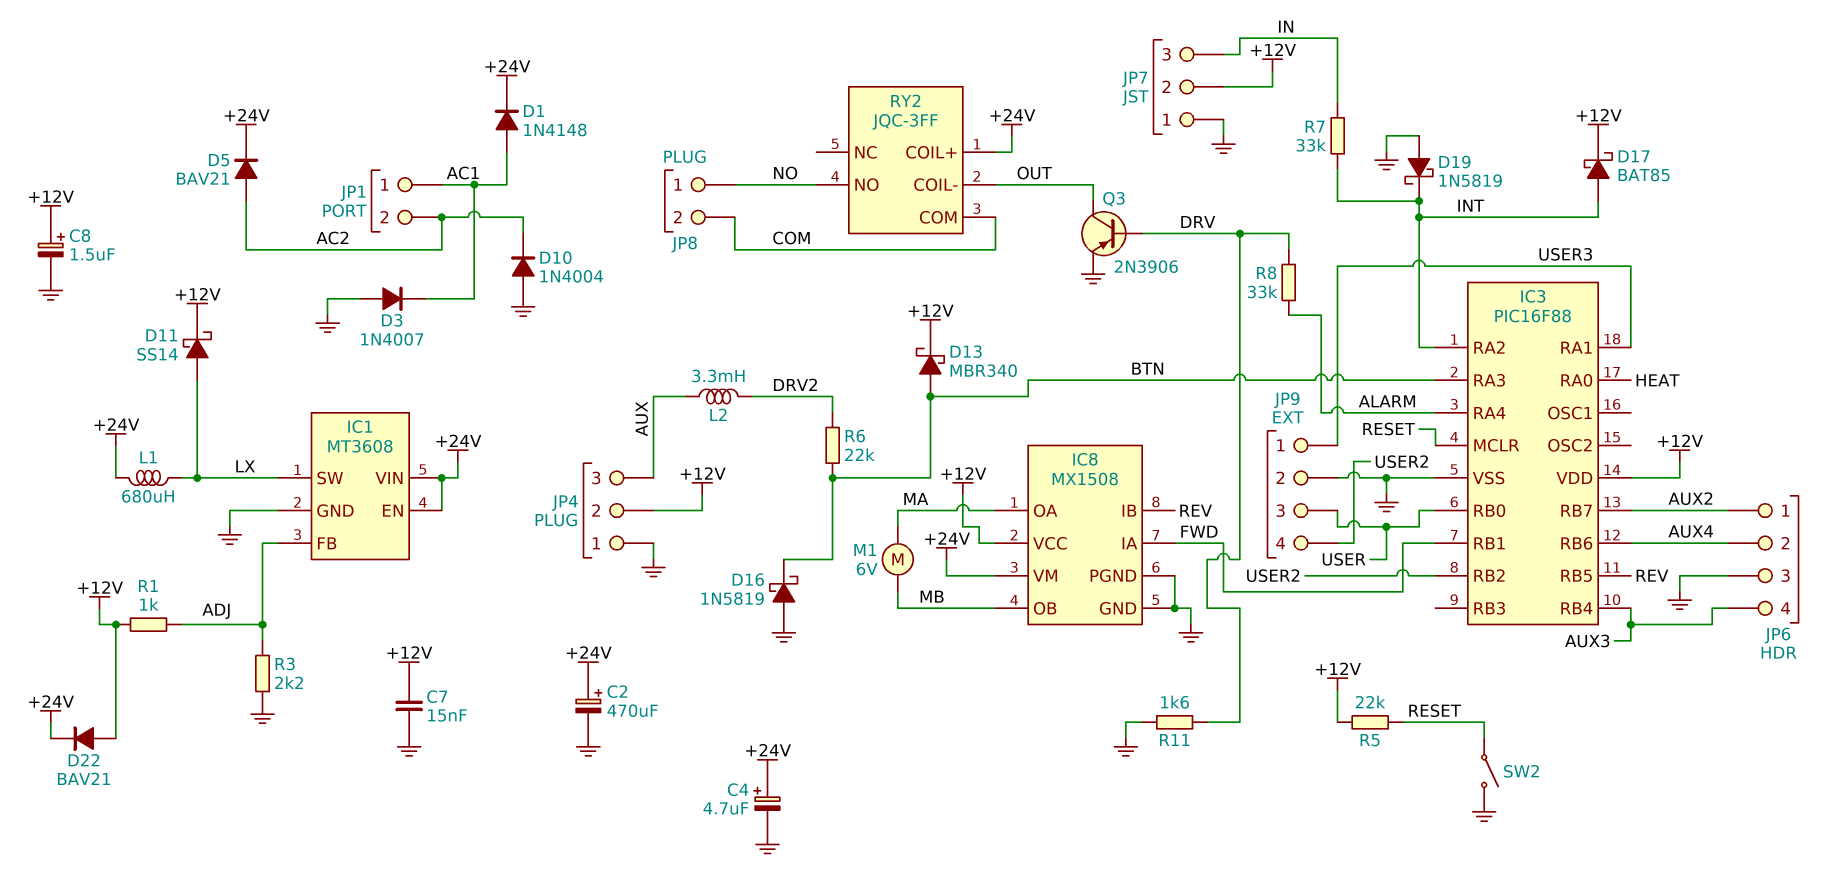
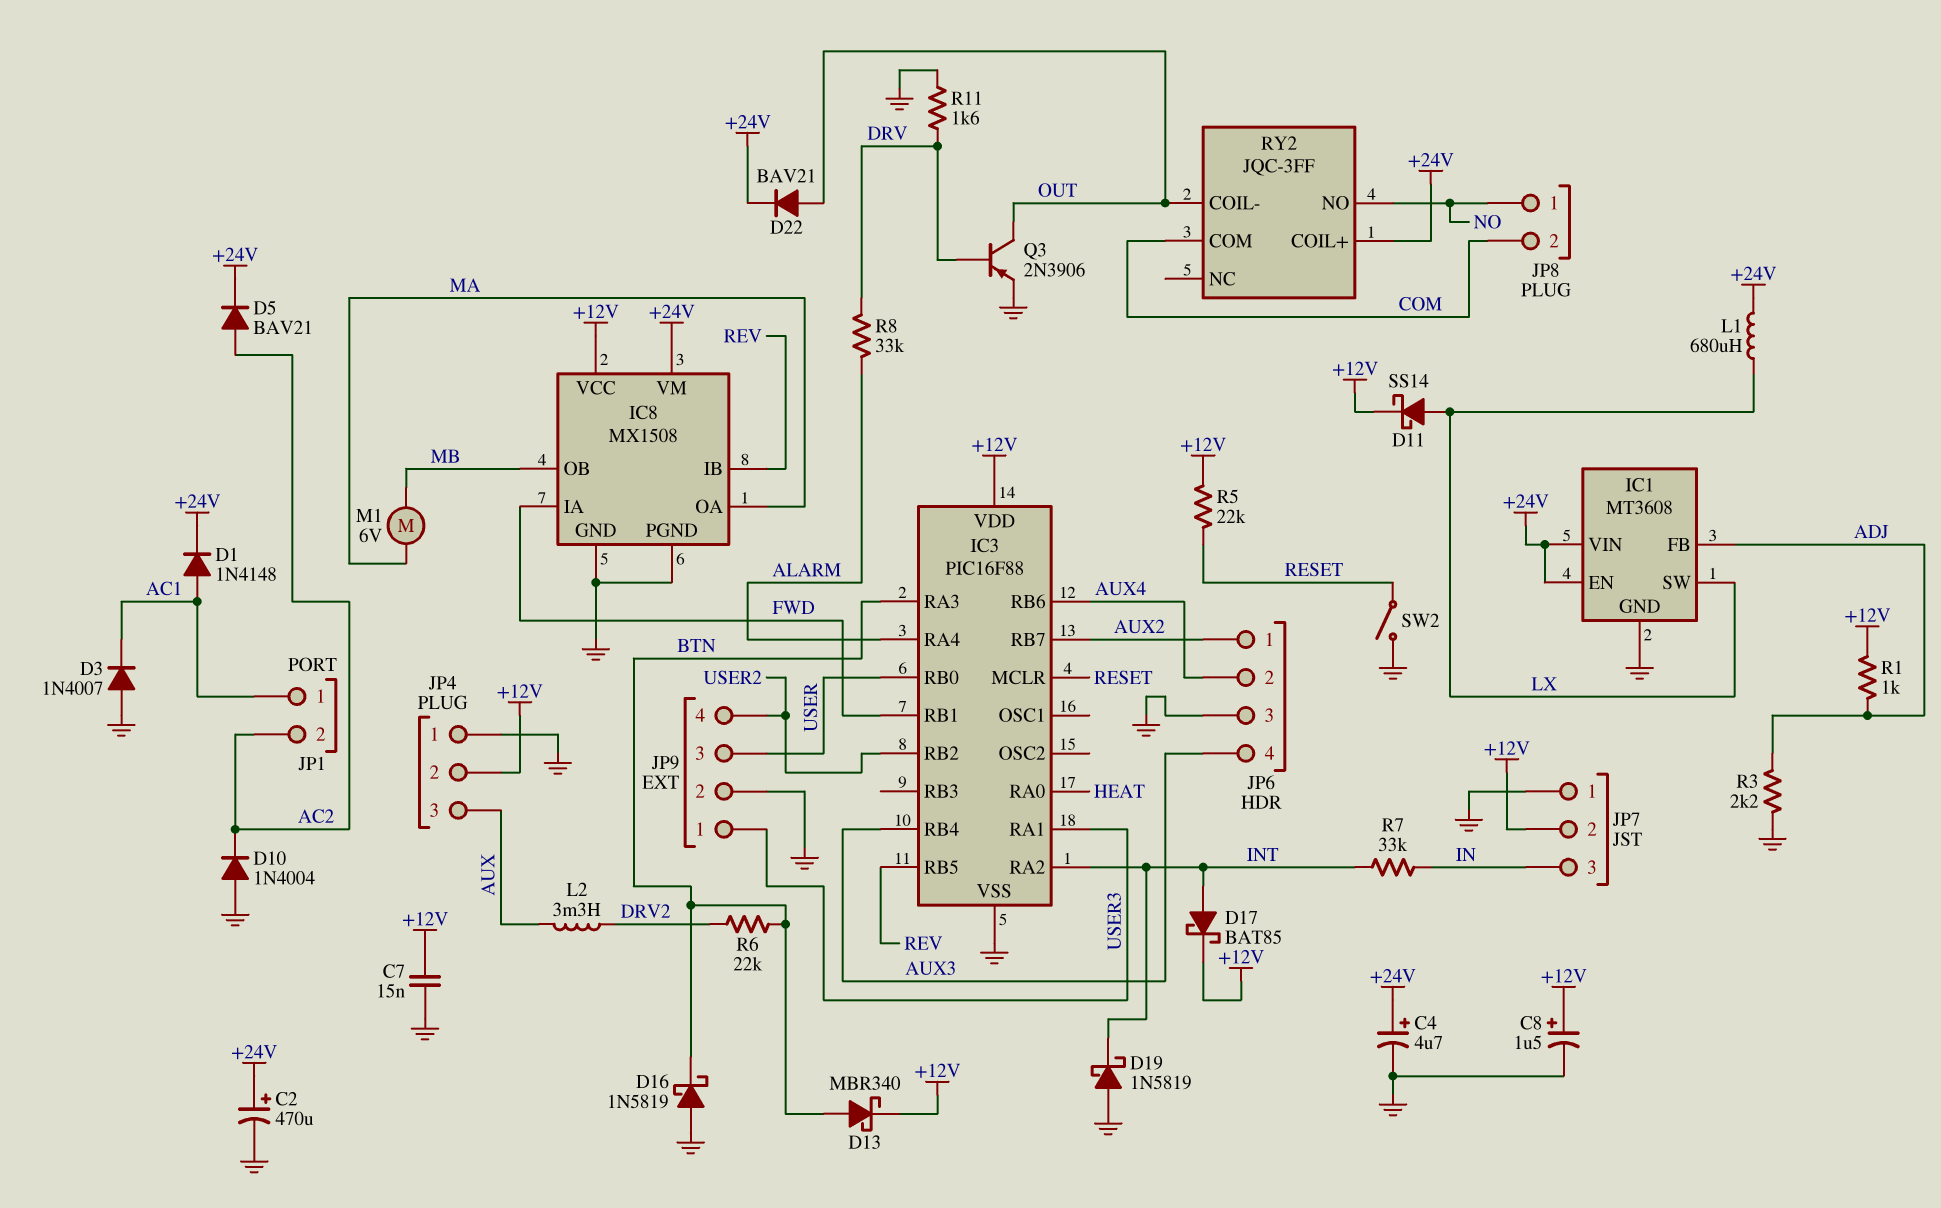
D22: diode BAV21 (A +12V, K +24V) -> diode BAV21 (A OUT, K +24V)

